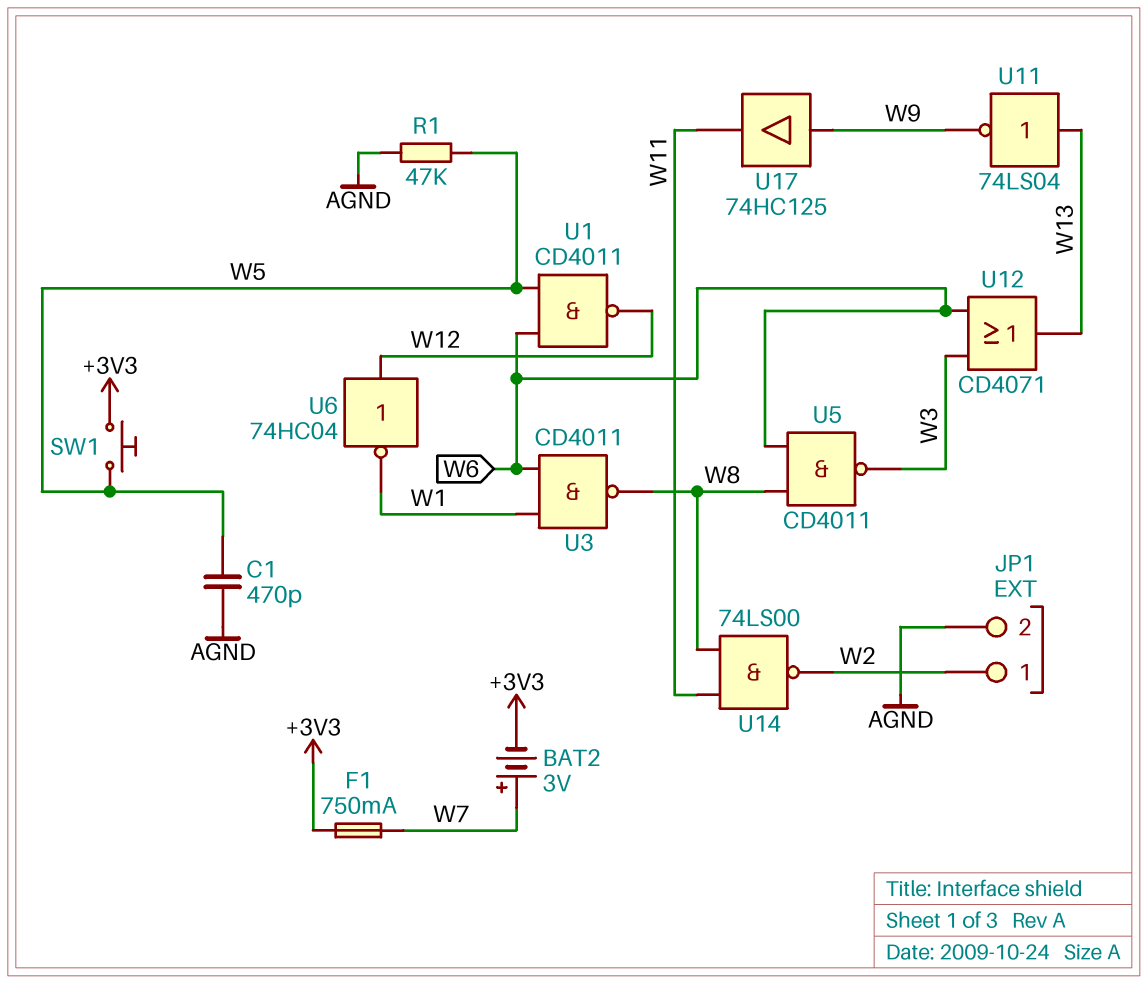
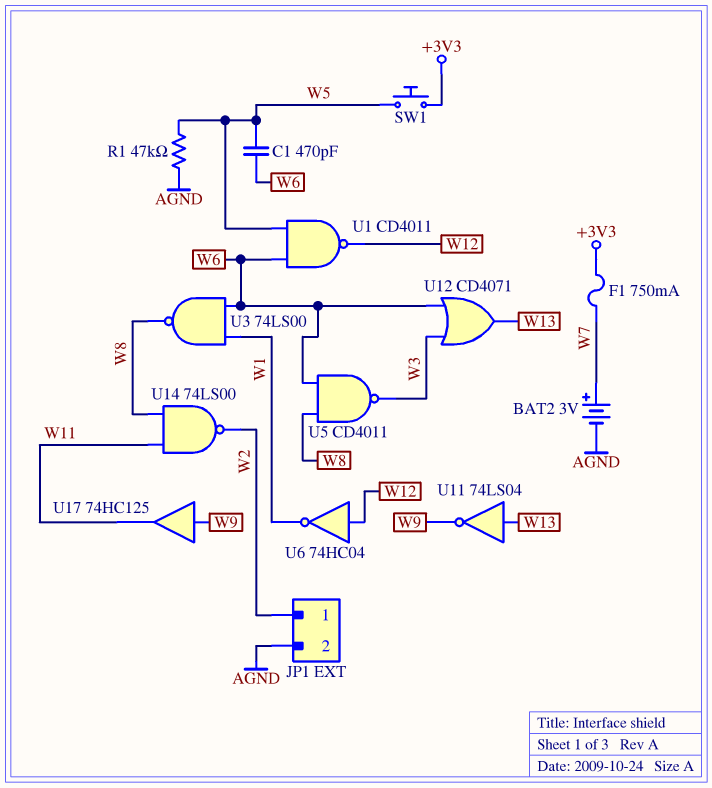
BAT2: 3V (plus W7, minus +3V3) -> 3V (plus W7, minus AGND)
C1: 470pF (AGND, W5) -> 470pF (W5, W6)
U3: NAND CD4011 (in W1, in W6, out W8) -> NAND 74LS00 (in W1, in W6, out W8)

